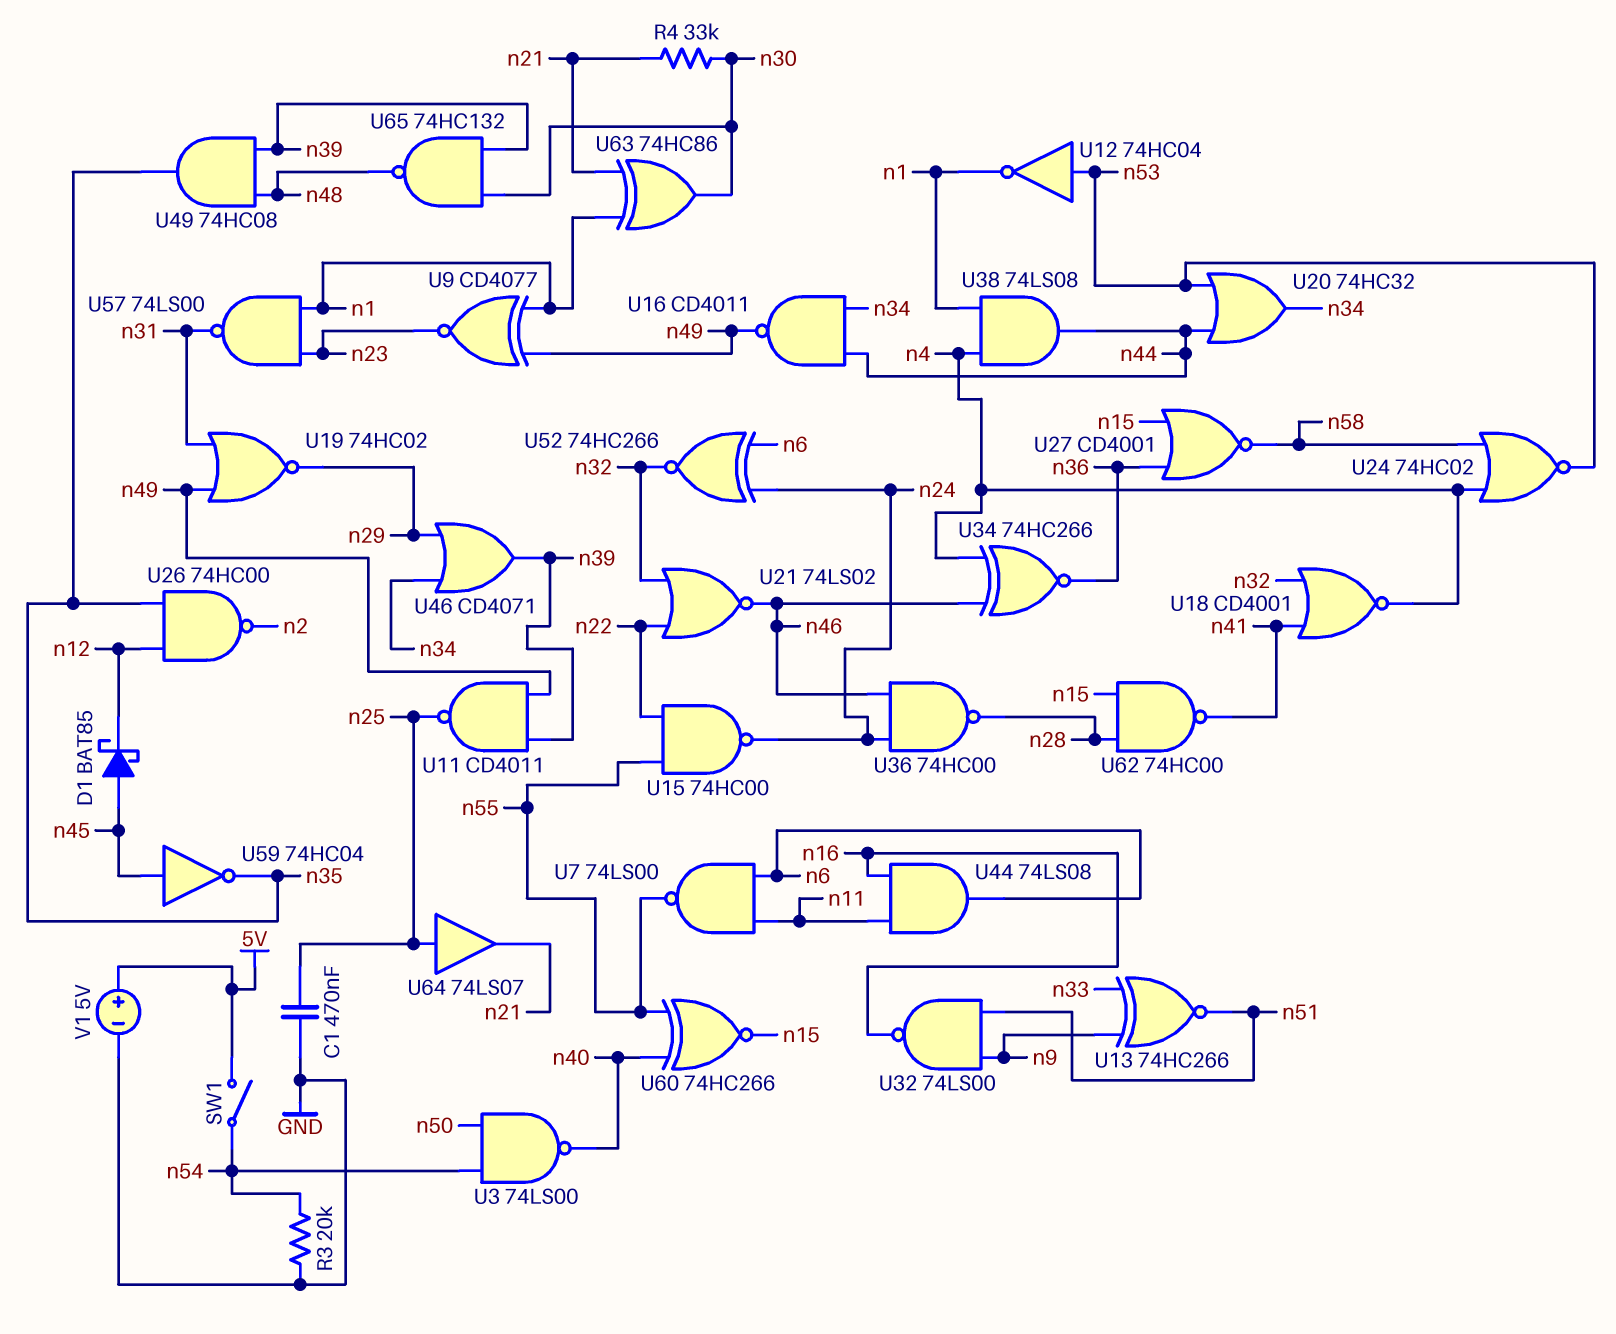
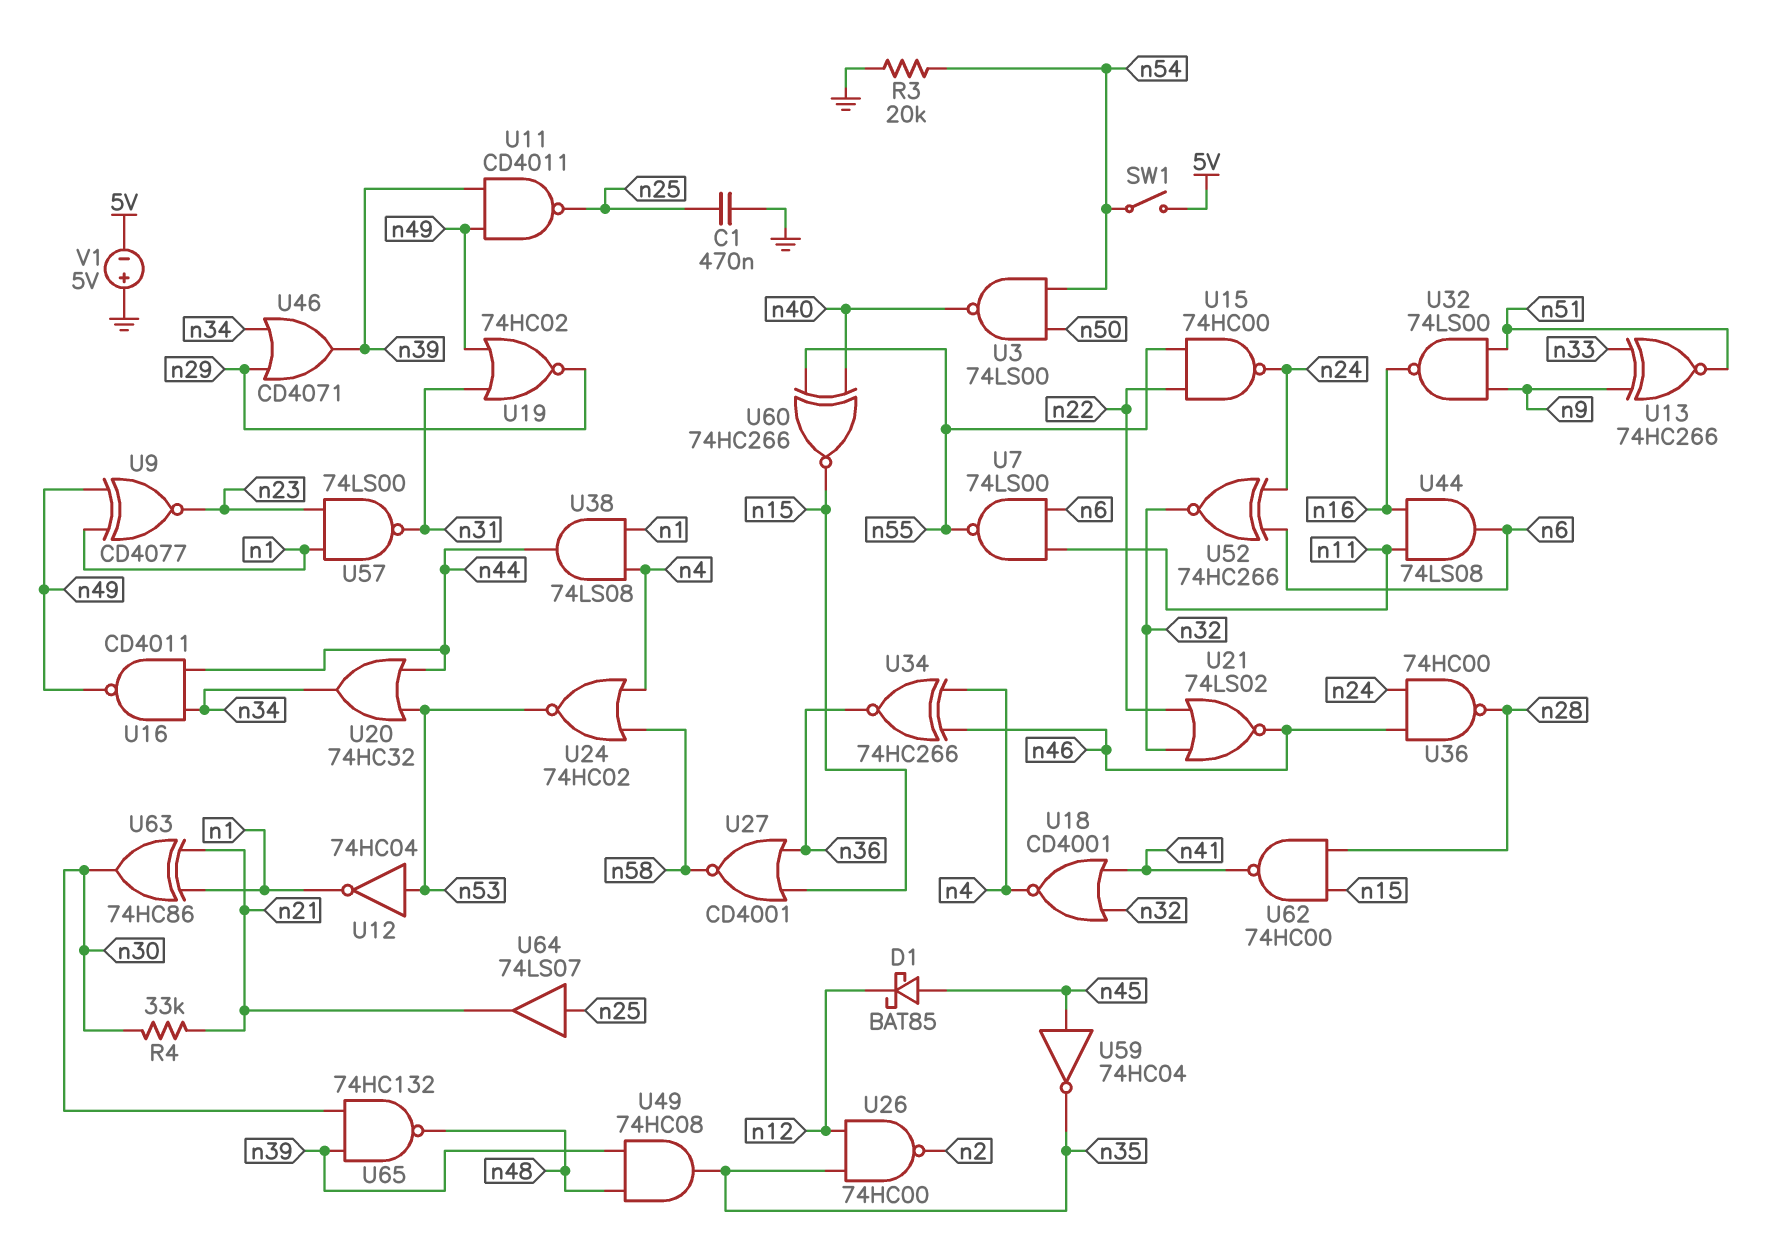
V1: 5V (plus 5V, minus GND) -> 5V (plus GND, minus 5V)

